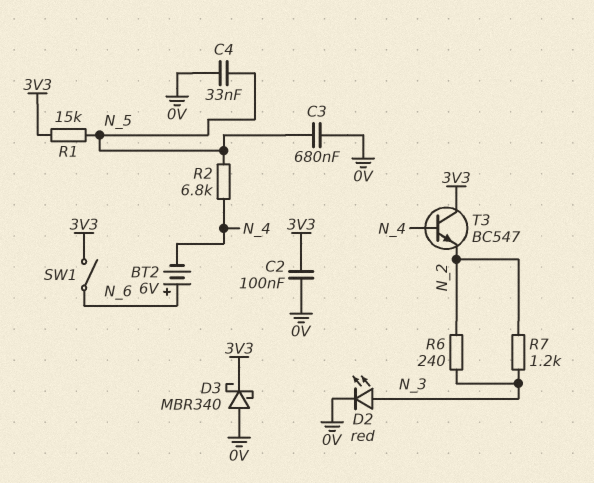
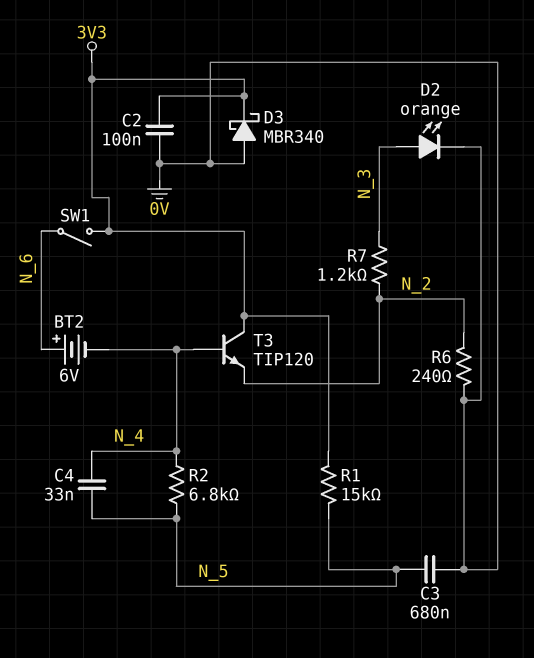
C4: 33nF (0V, N_5) -> 33nF (N_4, N_5)
D2: LED red (A N_3, K 0V) -> LED orange (A N_3, K 0V)
R6: 240 (N_2, N_3) -> 240 (0V, N_2)
T3: NPN BC547 (B N_4, C 3V3, E N_2) -> NPN TIP120 (B N_4, C 3V3, E N_2)

